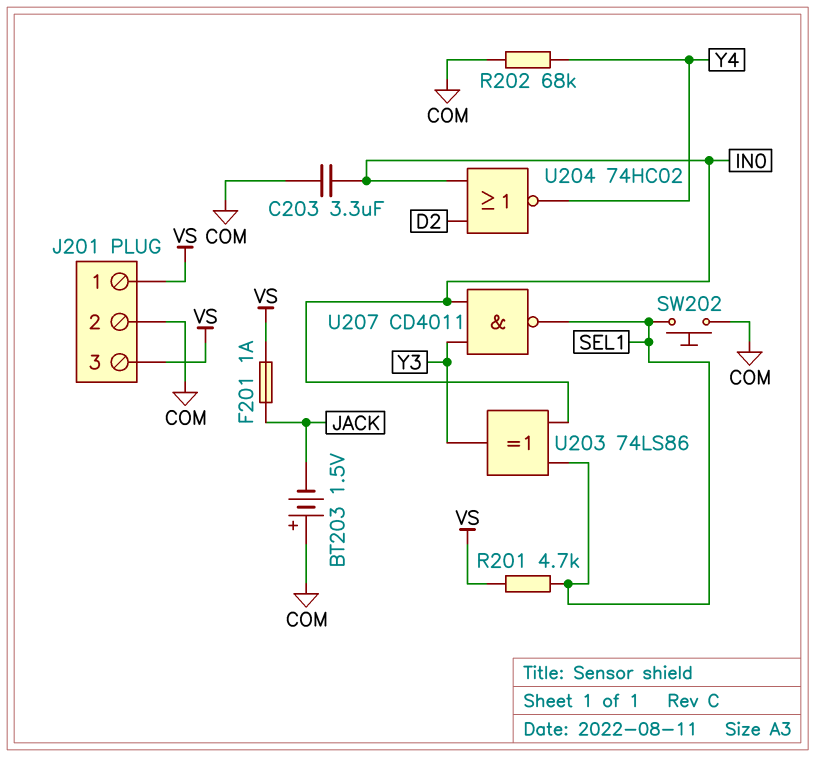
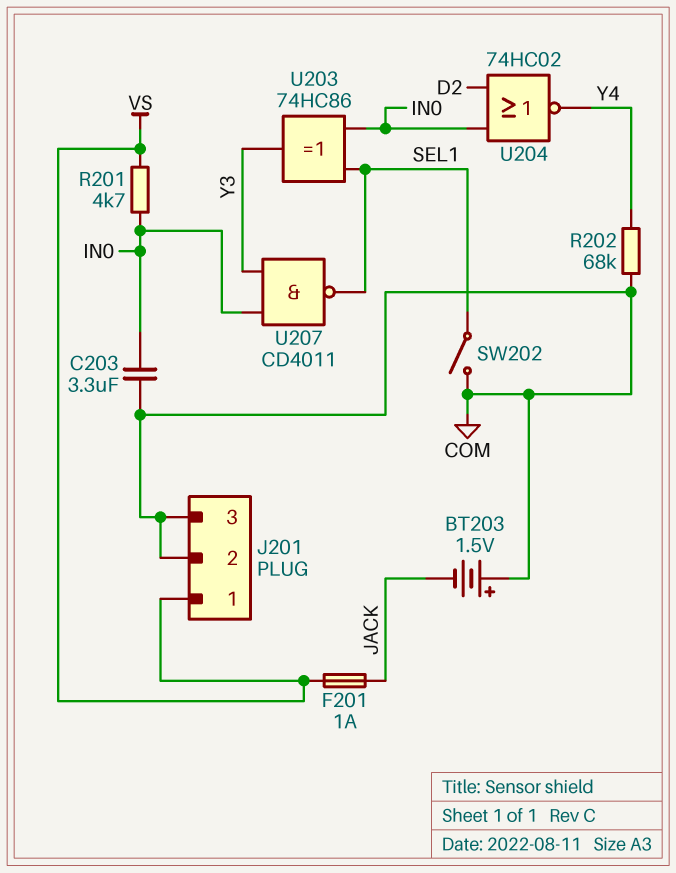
J201 pin 3: VS -> COM
R201: 4.7k (SEL1, VS) -> 4.7k (IN0, VS)
SW202: button (COM, SEL1) -> switch (COM, SEL1)
U203: XOR 74LS86 (in IN0, in SEL1, out Y3) -> XOR 74HC86 (in IN0, in SEL1, out Y3)

